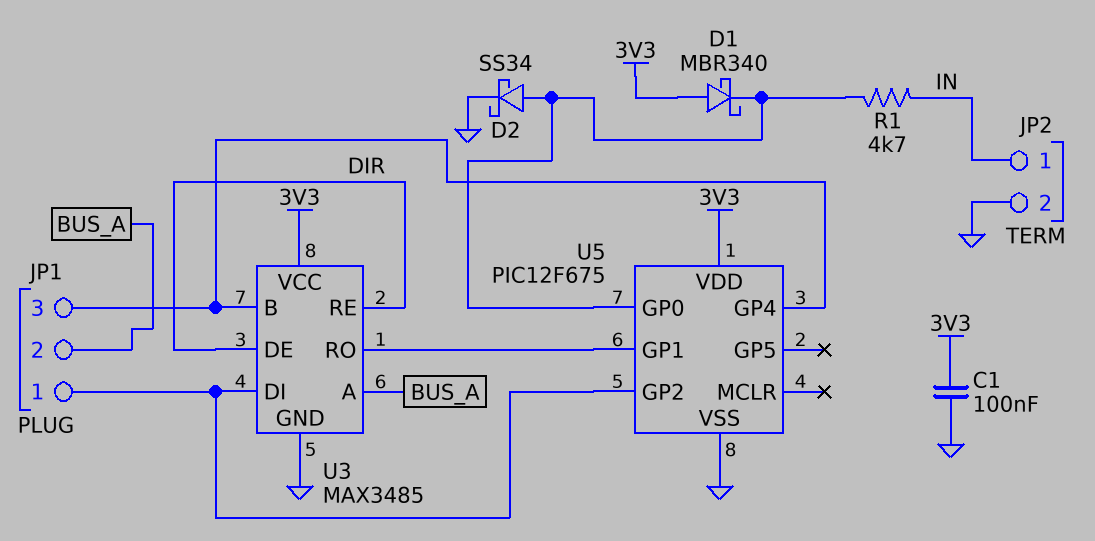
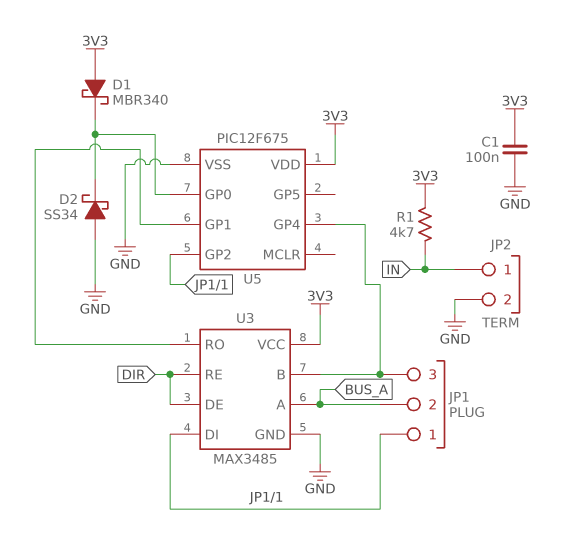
D2: schottky SS34 (A U5/GP0, K GND) -> schottky SS34 (A GND, K U5/GP0)
R1: 4.7k (IN, U5/GP0) -> 4.7k (3V3, IN)

